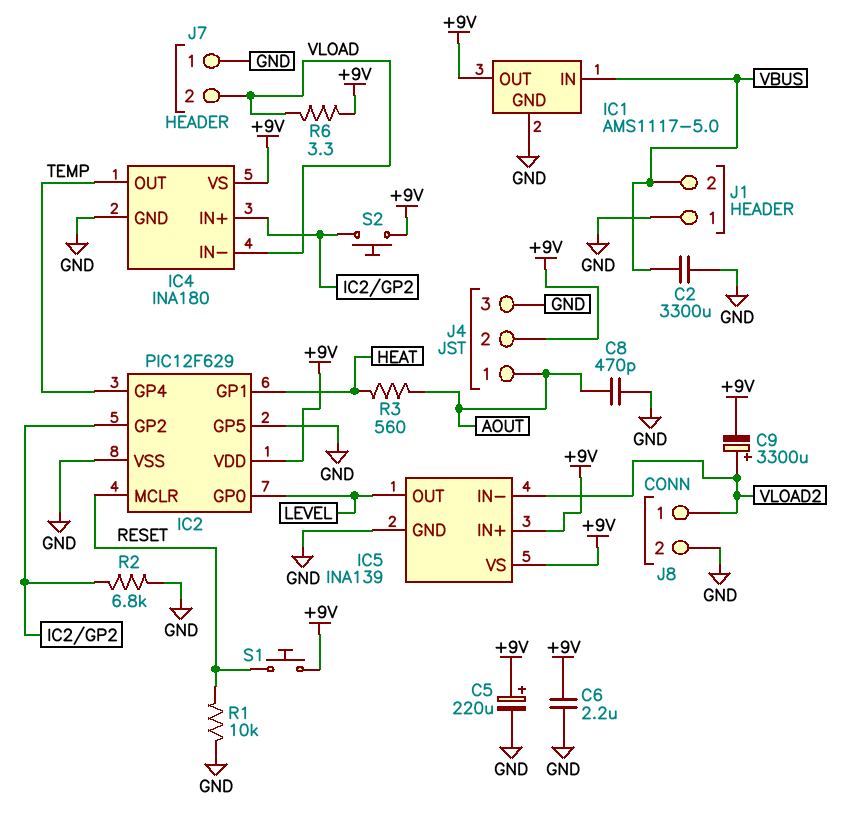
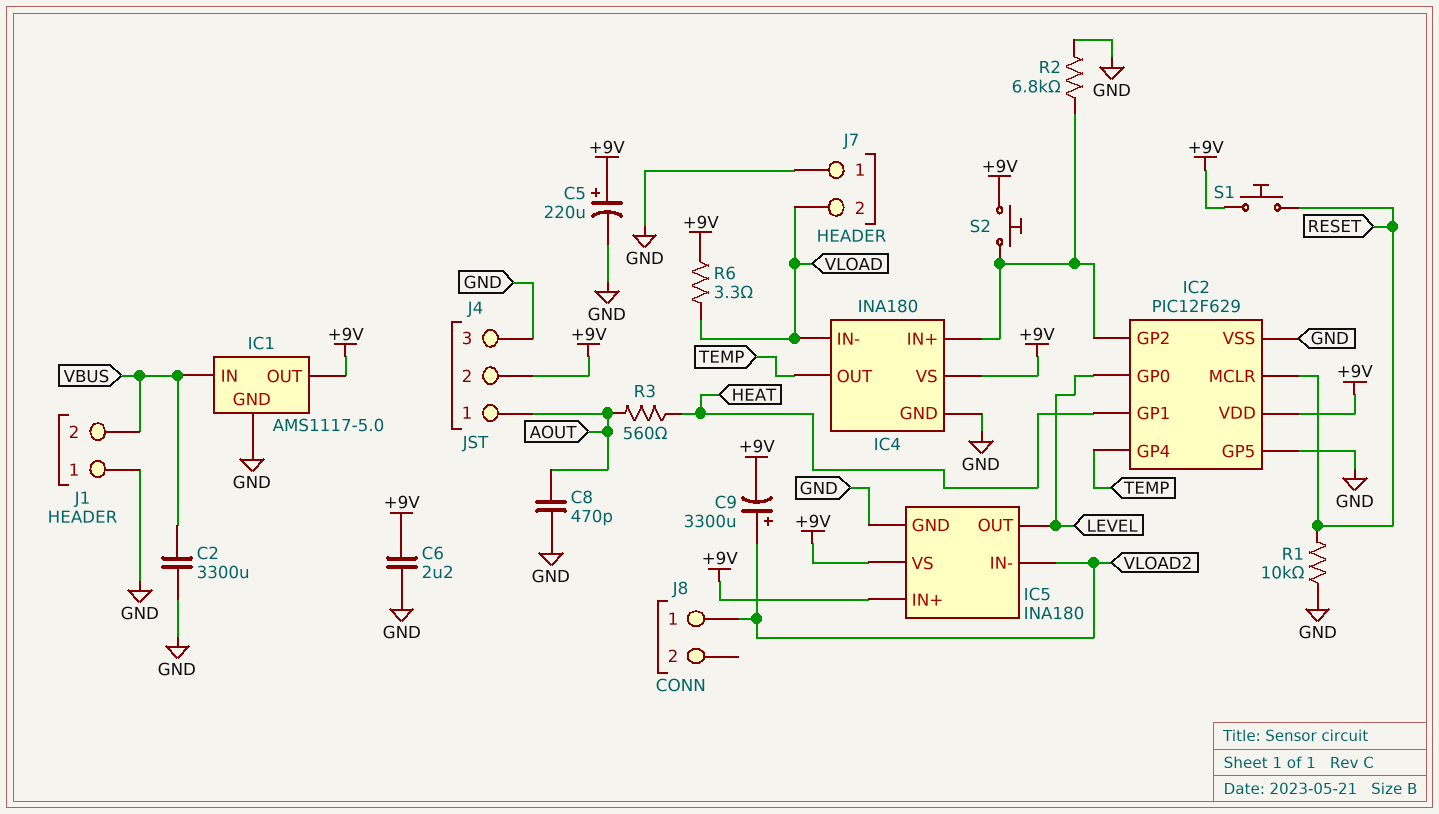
IC5: INA139 -> INA180
J8 pin 2: GND -> none

